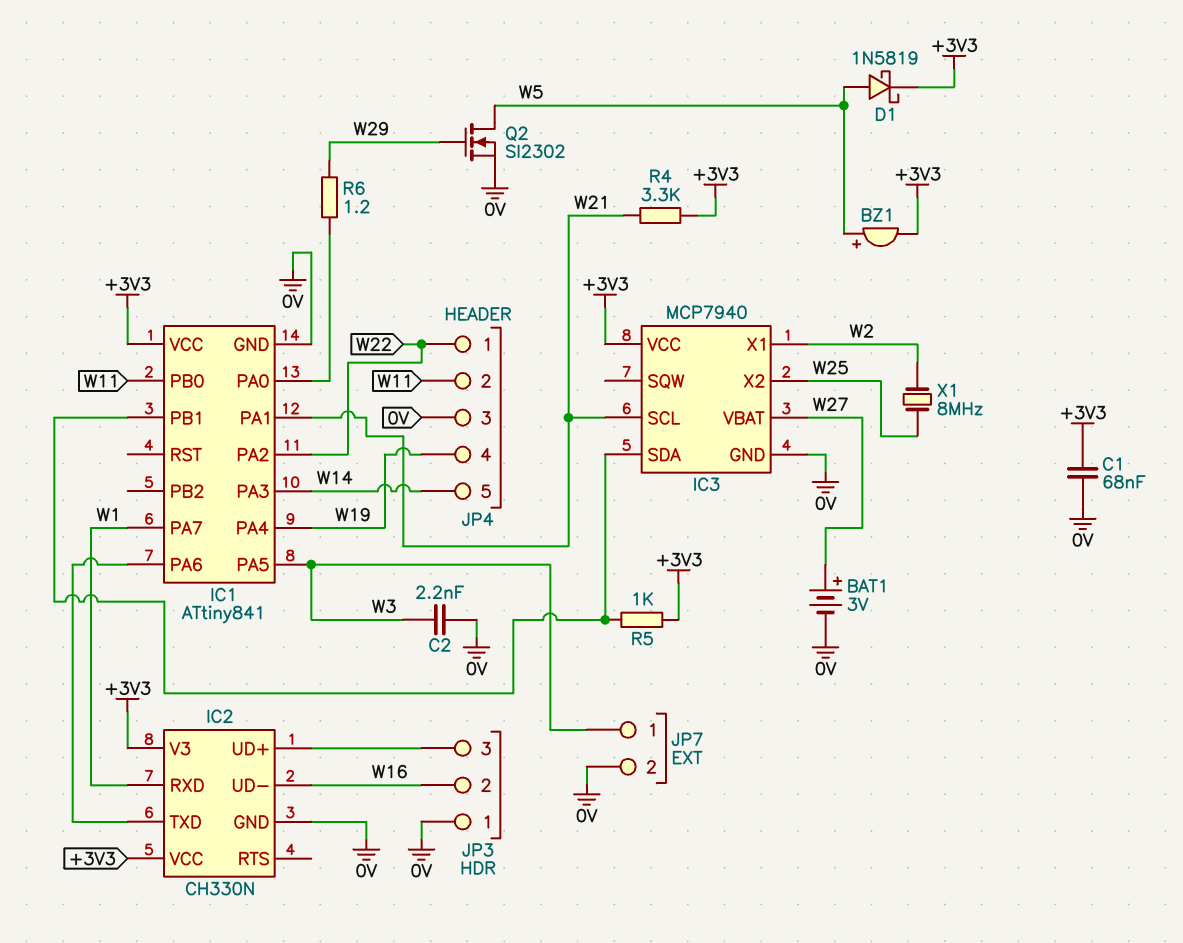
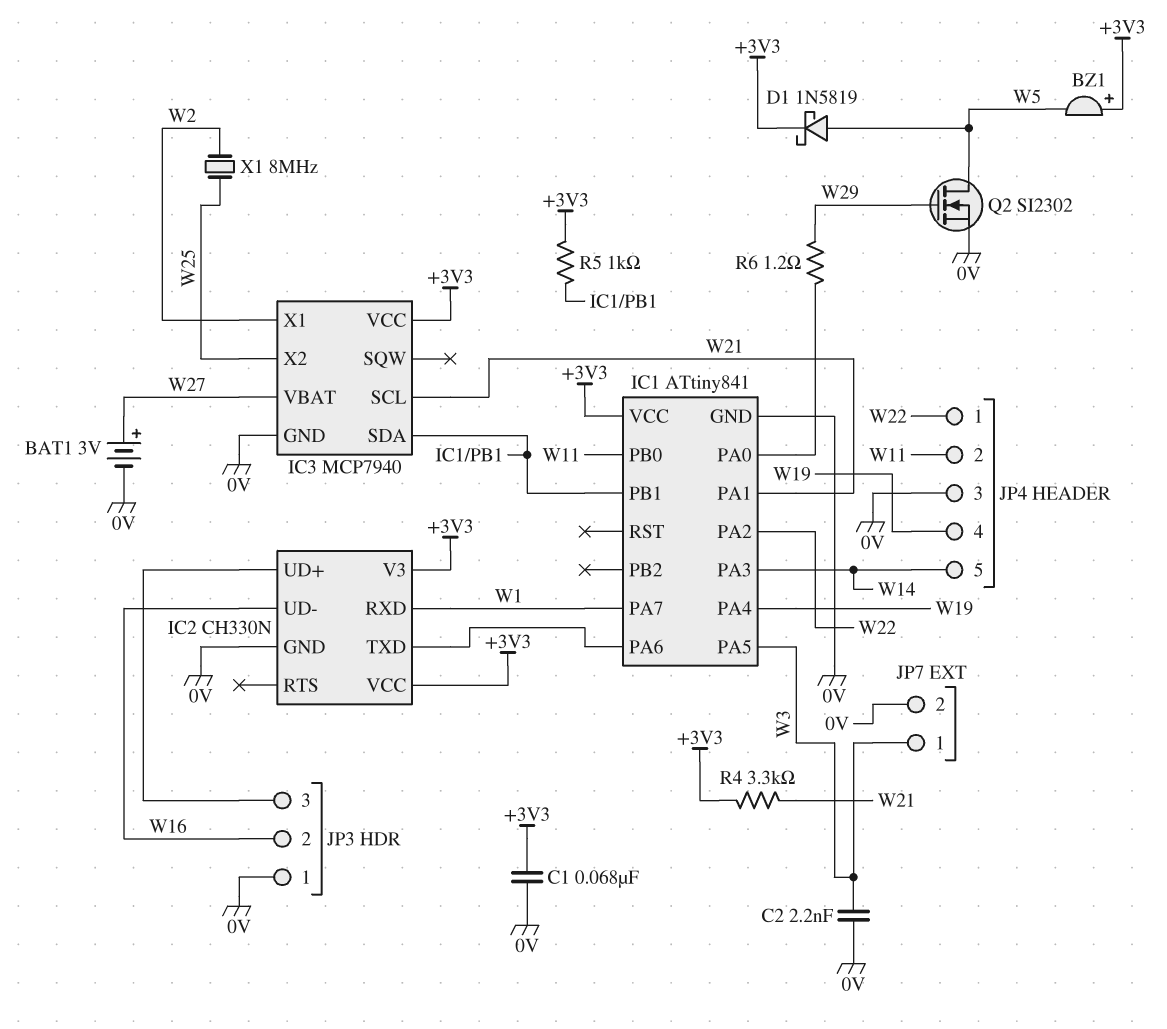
BZ1: buzzer (plus W5, minus +3V3) -> buzzer (plus +3V3, minus W5)

